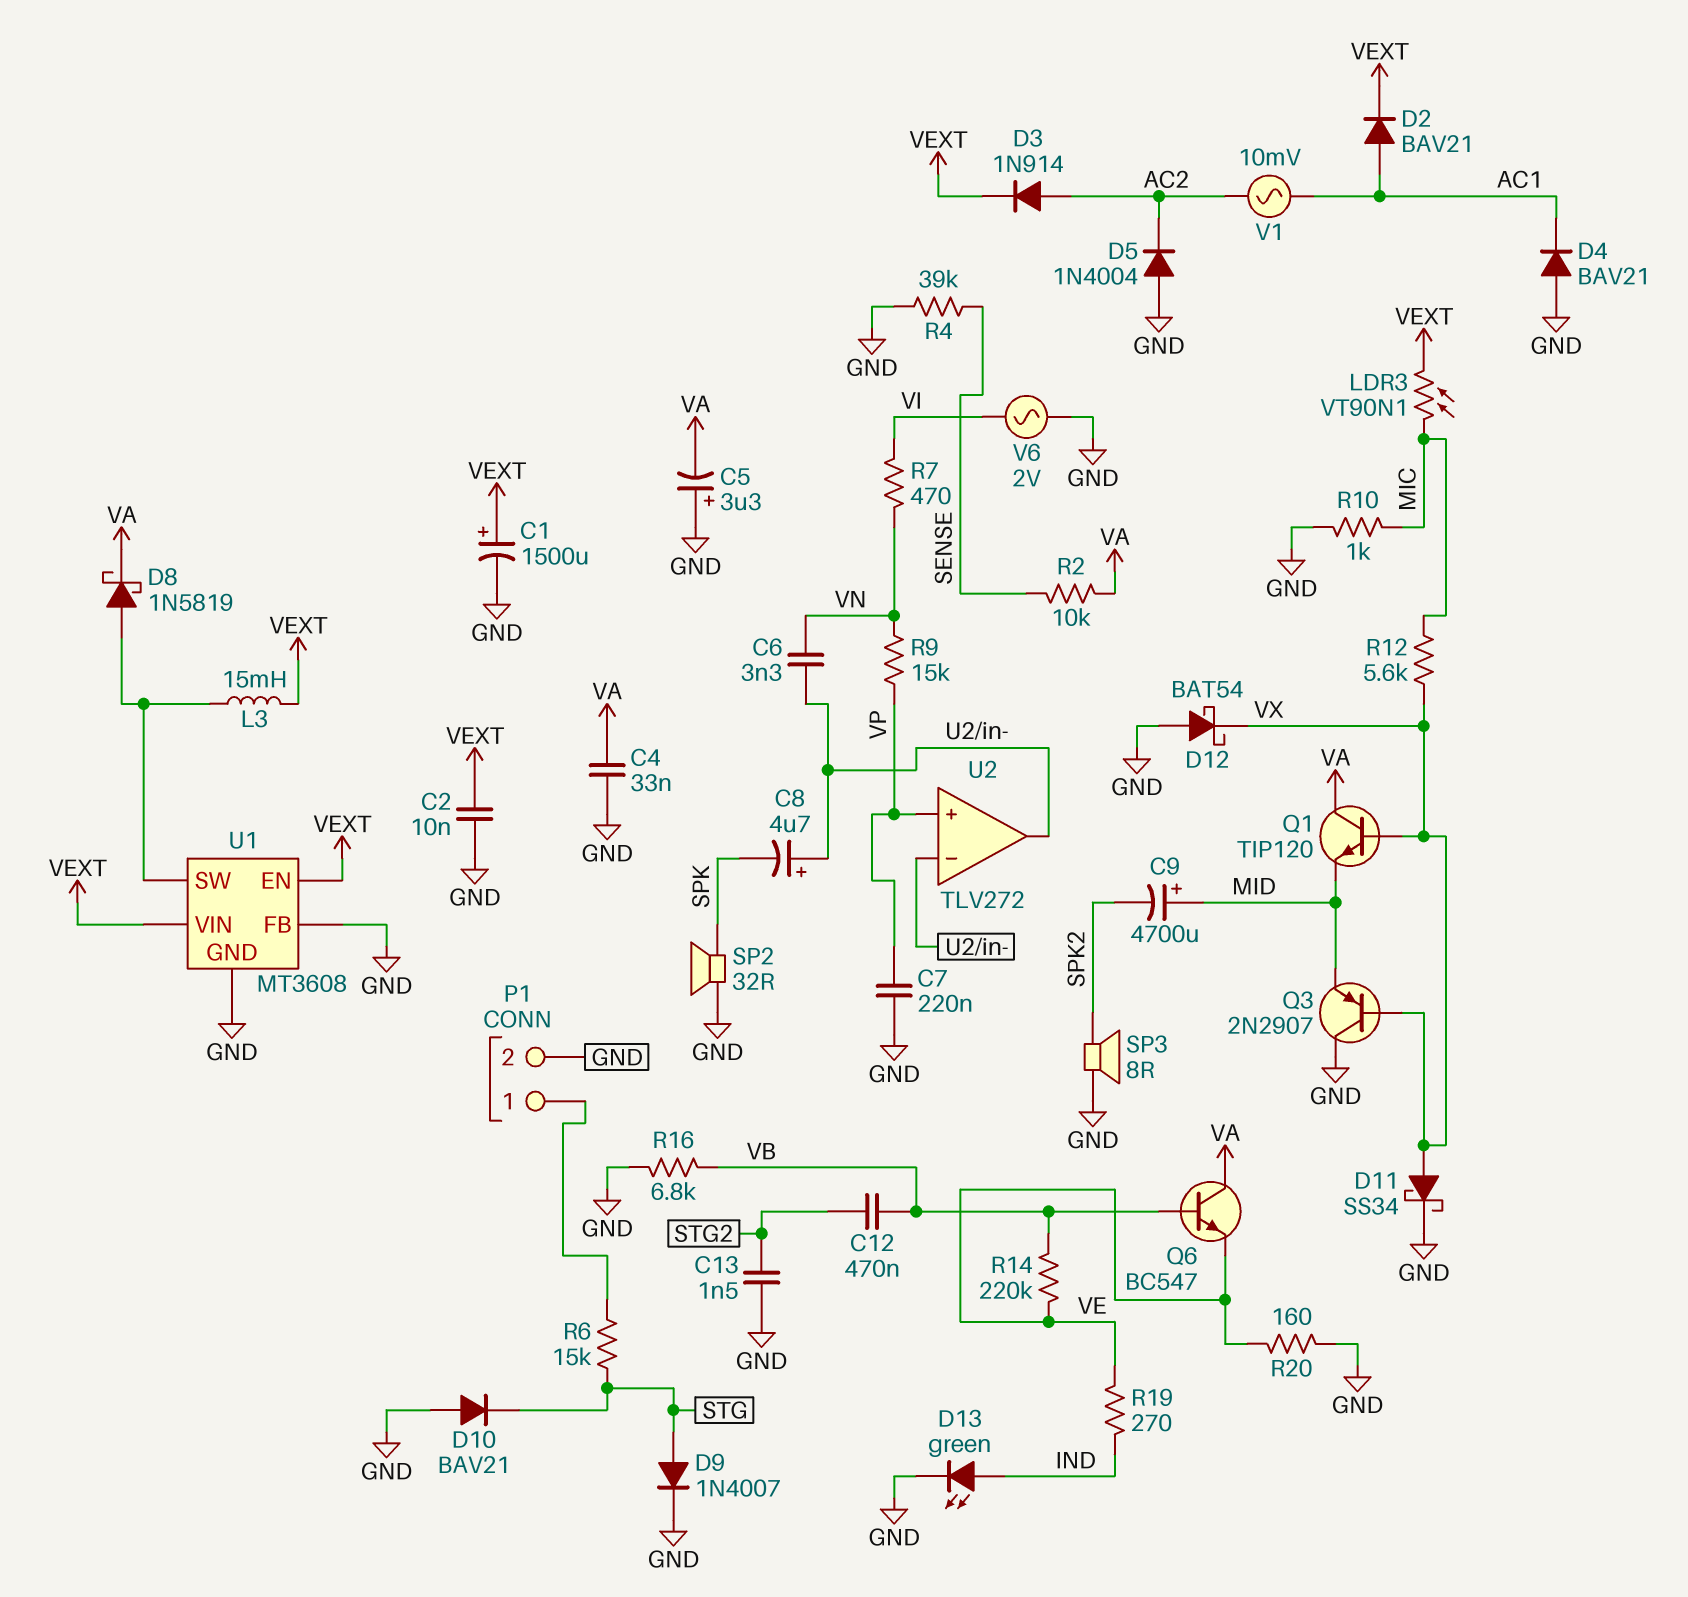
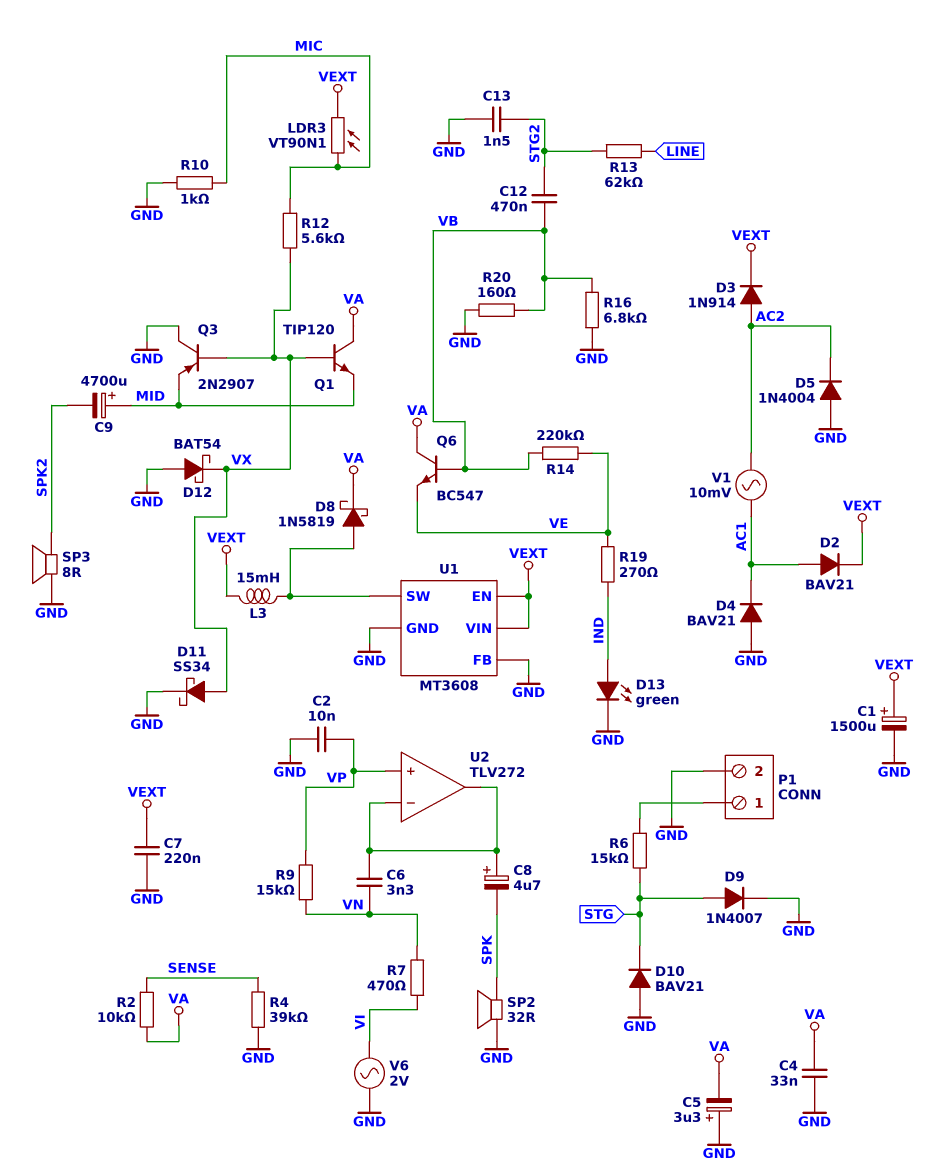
C2: 10nF (GND, VEXT) -> 10nF (GND, VP)
C7: 220nF (GND, VP) -> 220nF (GND, VEXT)
R13: none -> 62k (LINE, STG2)
R20: 160 (GND, VE) -> 160 (GND, VB)

